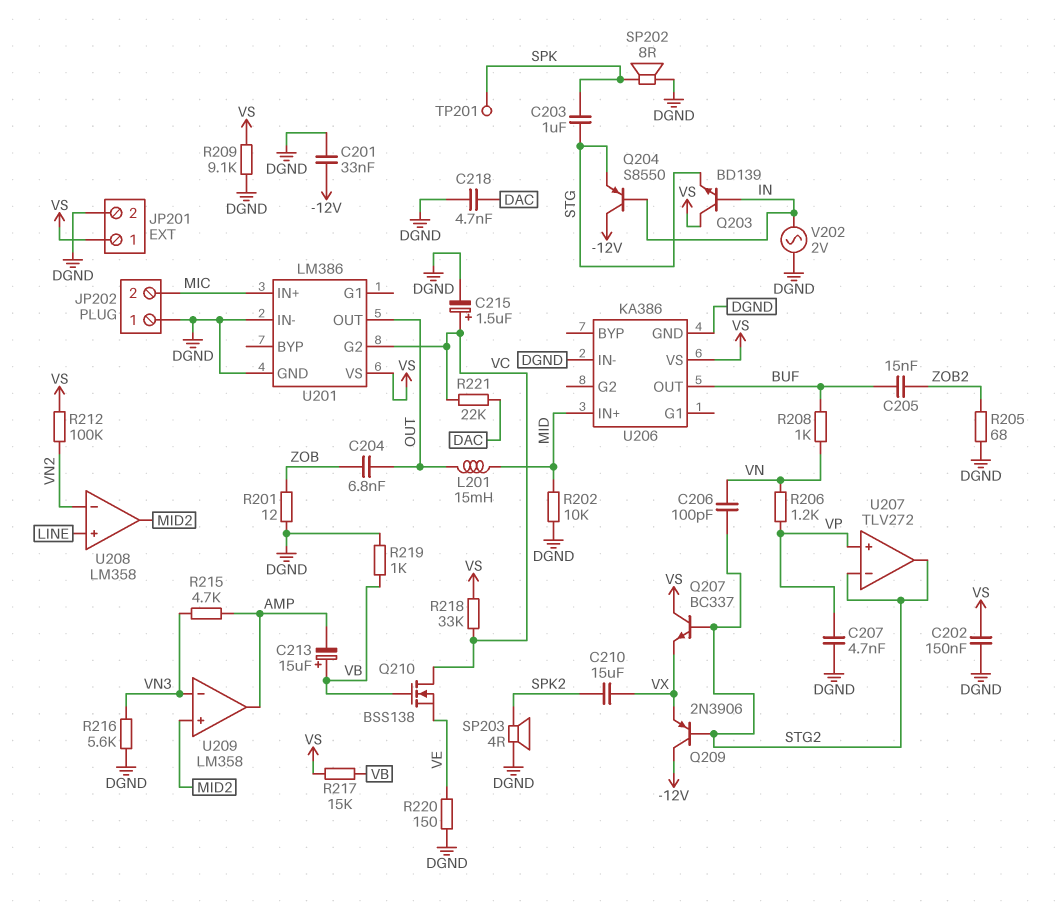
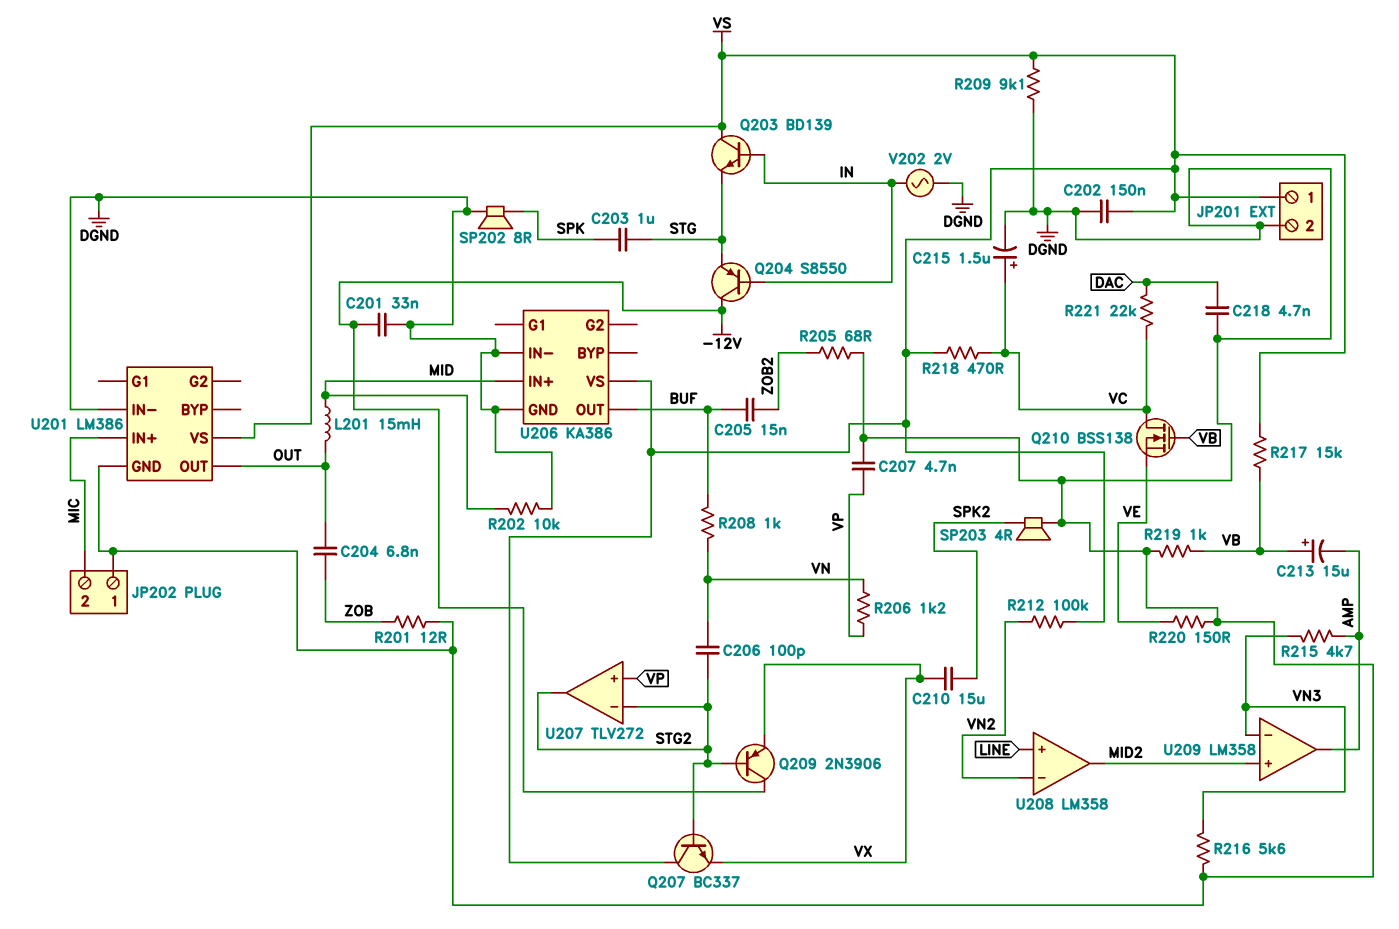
R218: 33k (VC, VS) -> 470 (VC, VS)
TP201: test point (SPK) -> none
U201 pin G2: VC -> none

